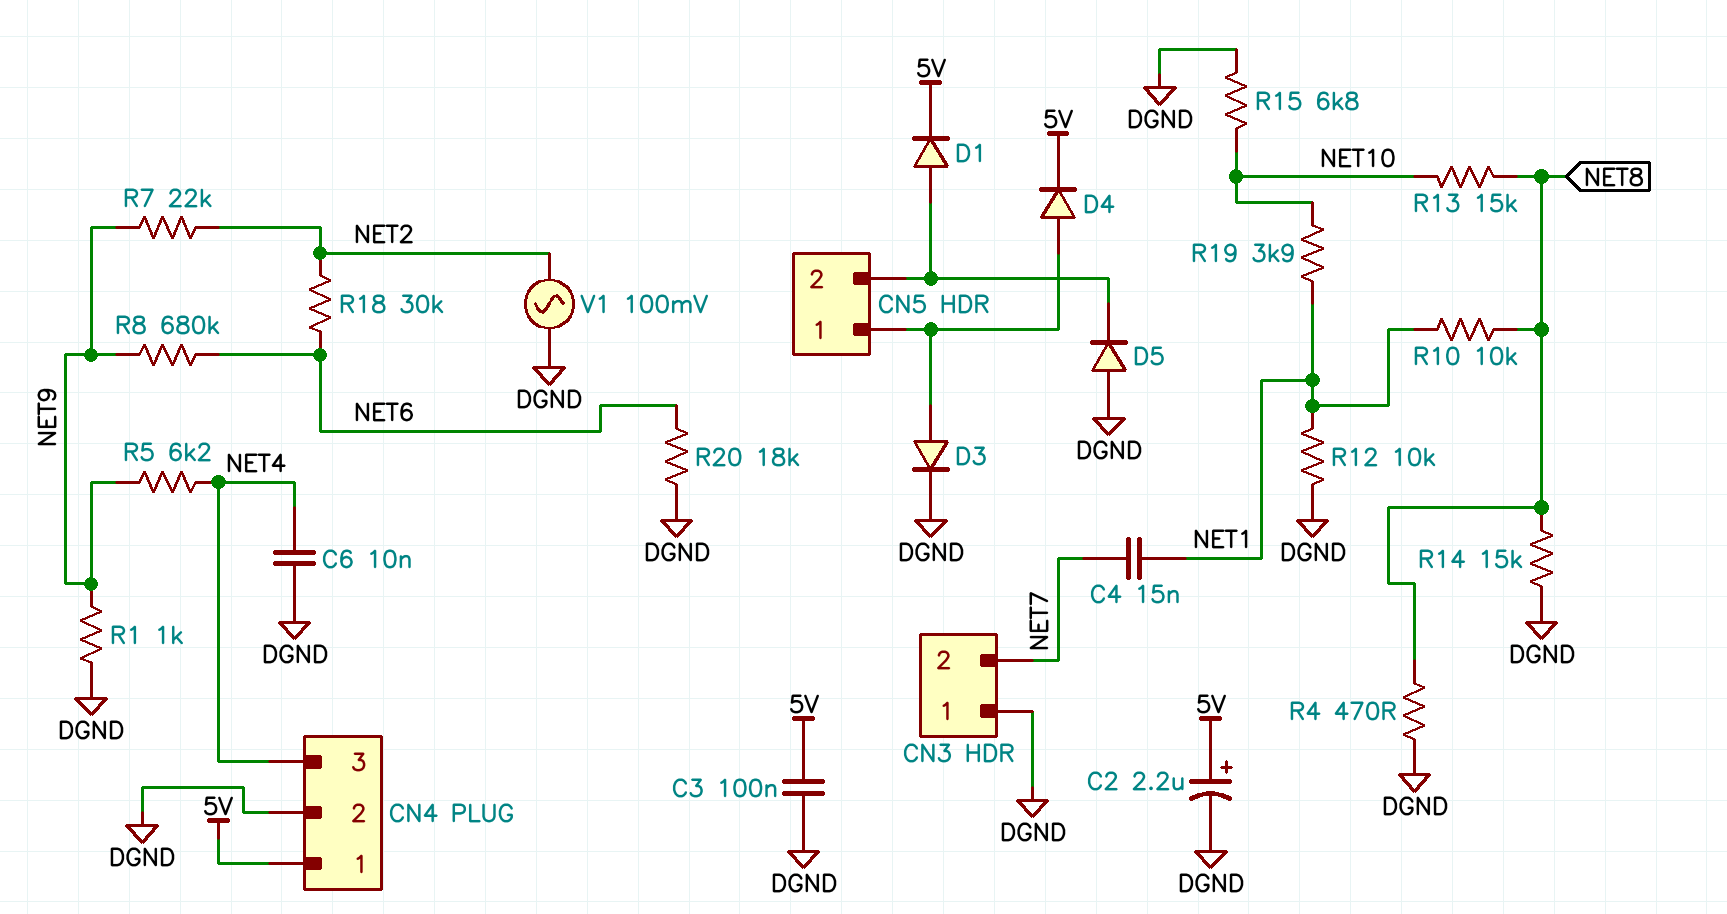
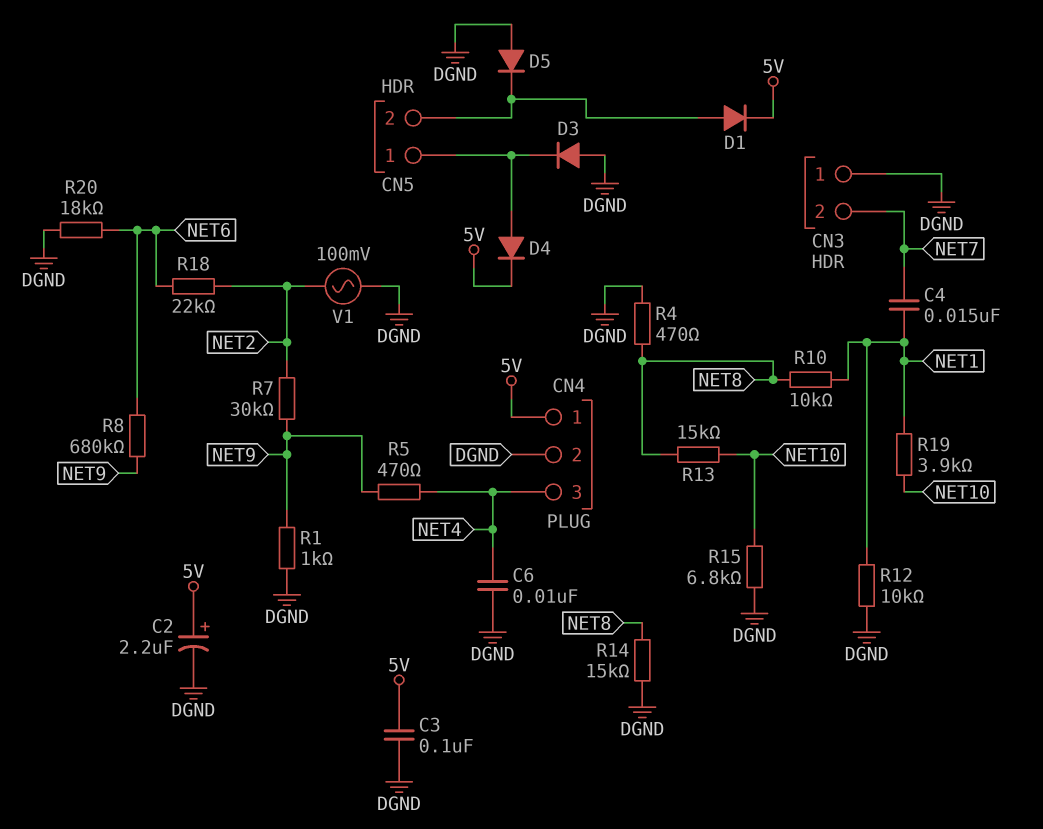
D3: diode (A CN5/1, K DGND) -> diode (A DGND, K CN5/1)
R5: 6.2k (NET4, NET9) -> 470 (NET4, NET9)
R7: 22k (NET2, NET9) -> 30k (NET2, NET9)
R18: 30k (NET2, NET6) -> 22k (NET2, NET6)

